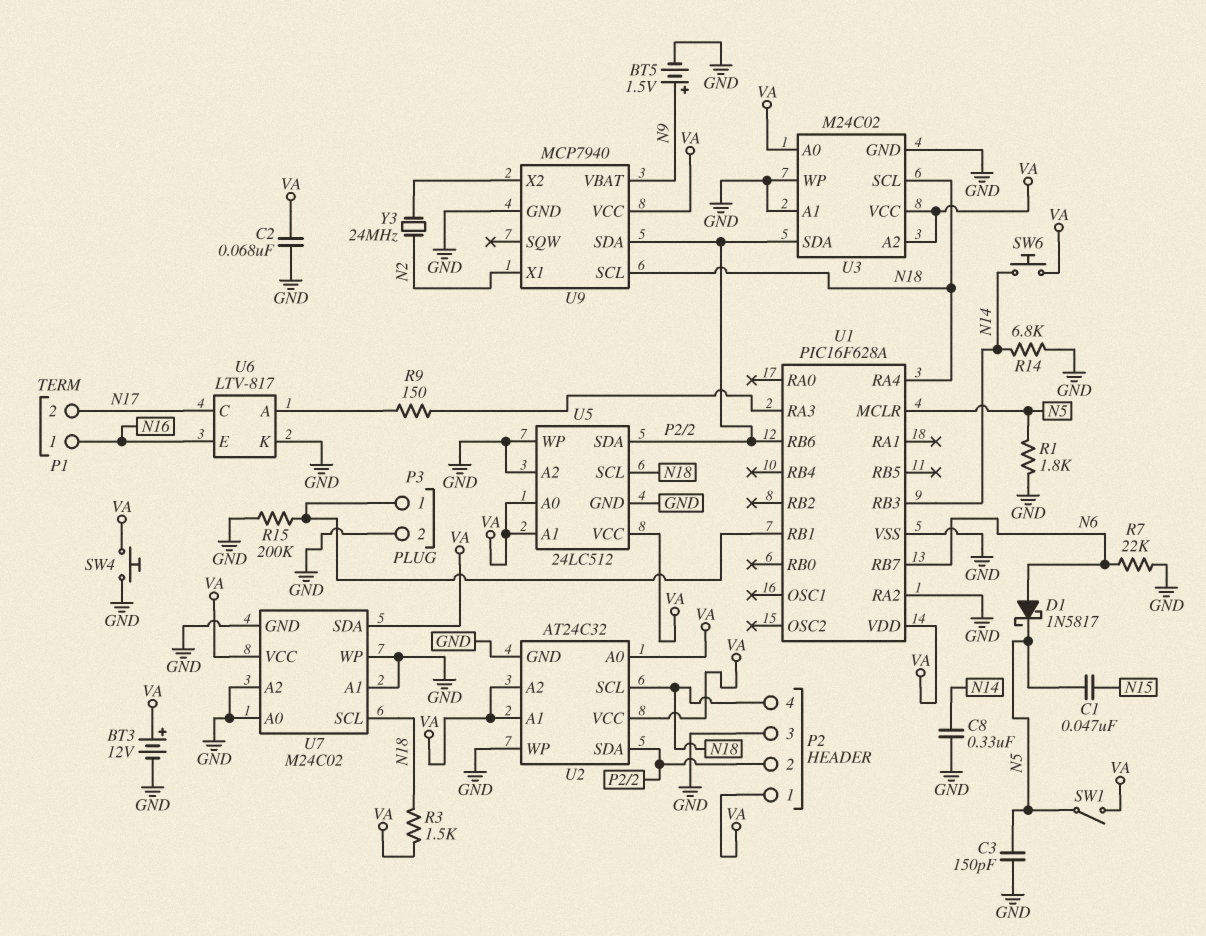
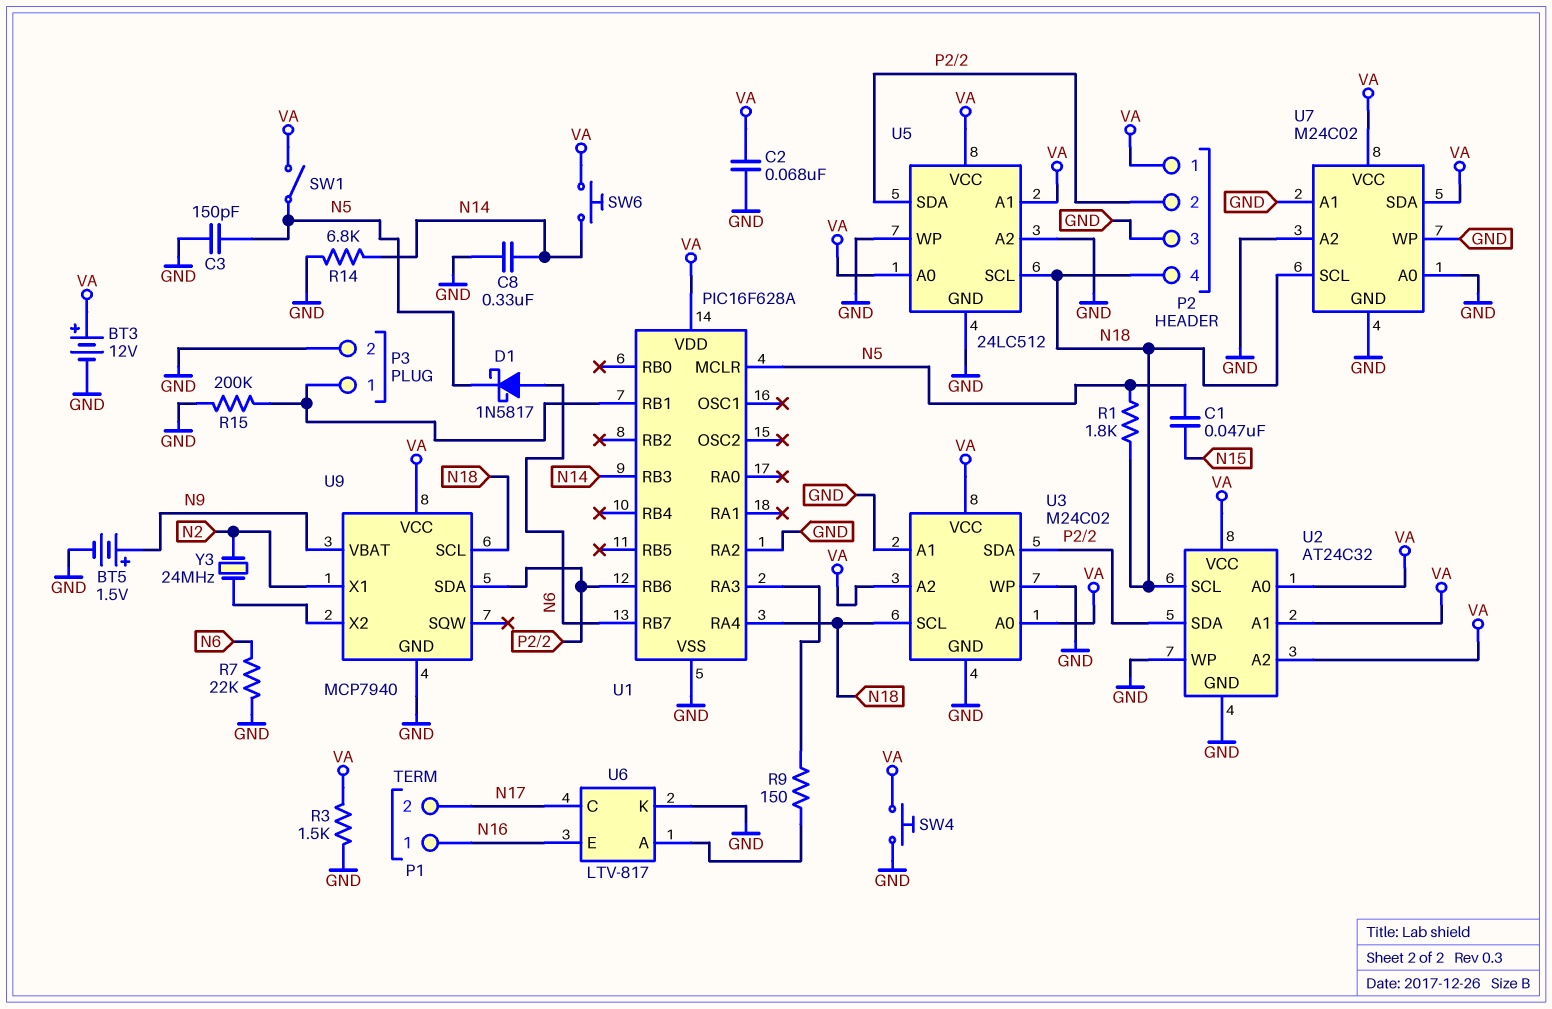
R1: 1.8k (GND, N5) -> 1.8k (N5, N18)
R3: 1.5k (N18, VA) -> 1.5k (GND, VA)

